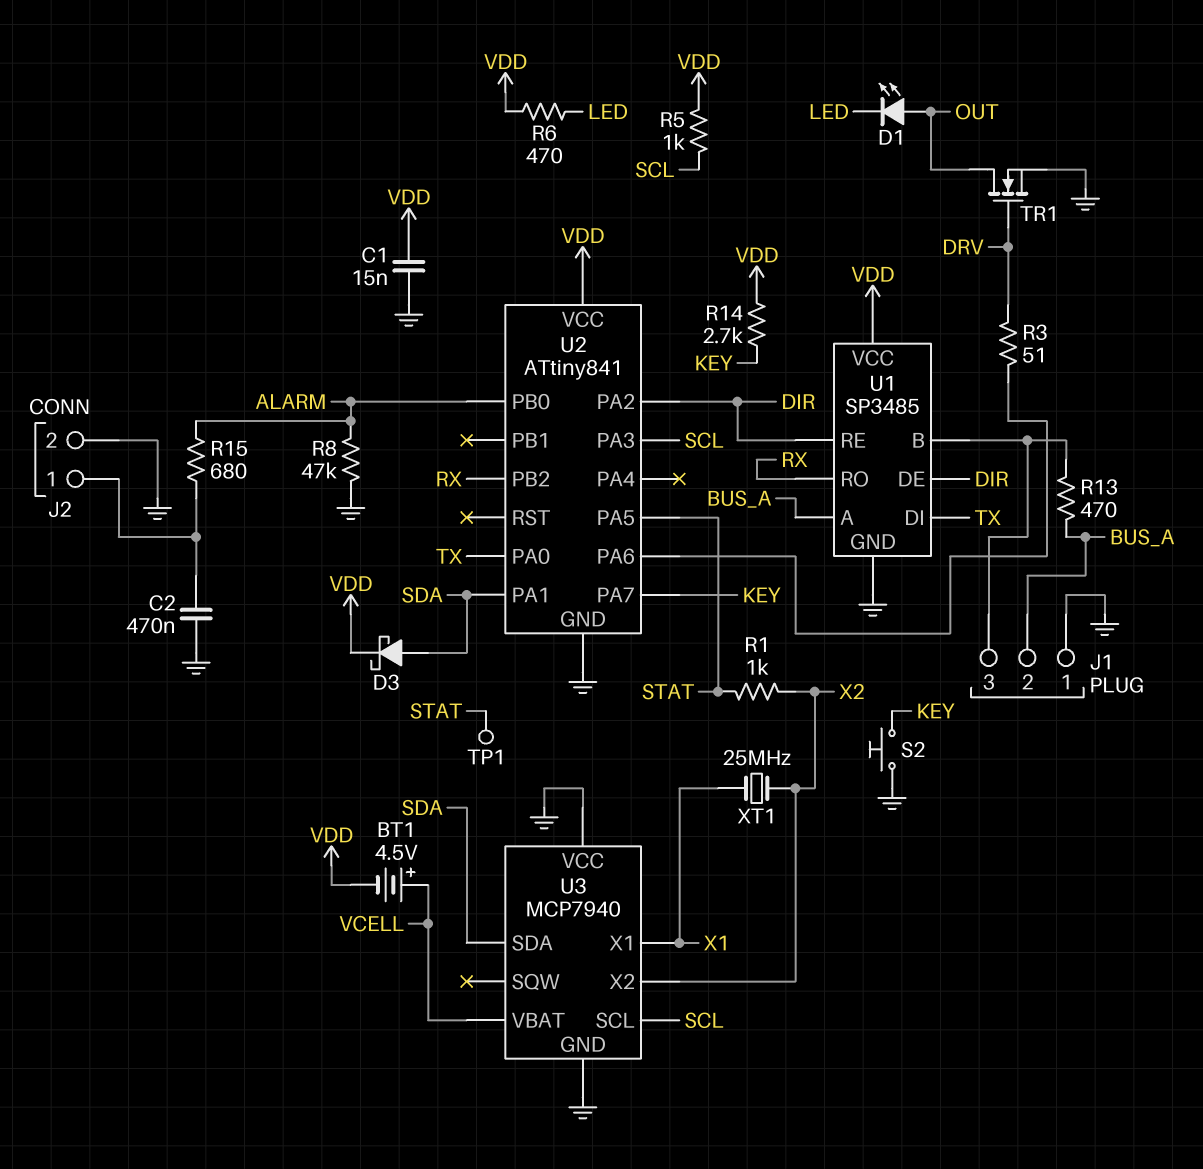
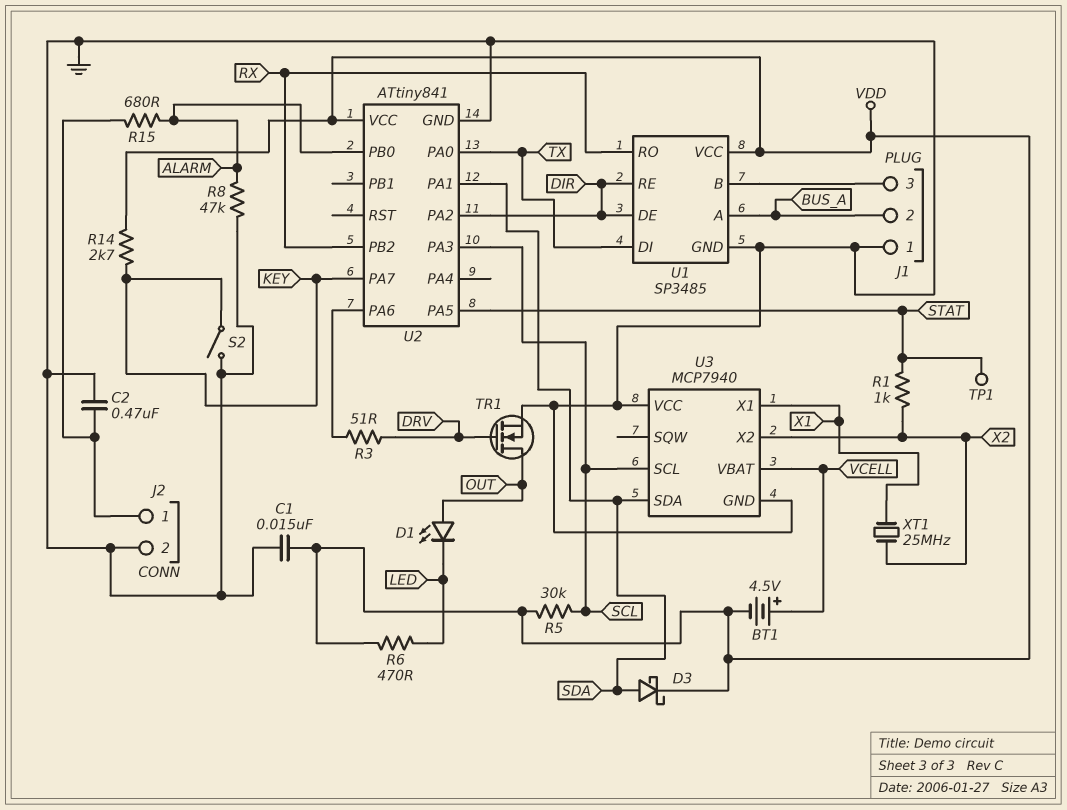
R5: 1k (SCL, VDD) -> 30k (SCL, VDD)
R13: 470 (BUS_A, J1/3) -> none
S2: button (GND, KEY) -> switch (GND, KEY)

